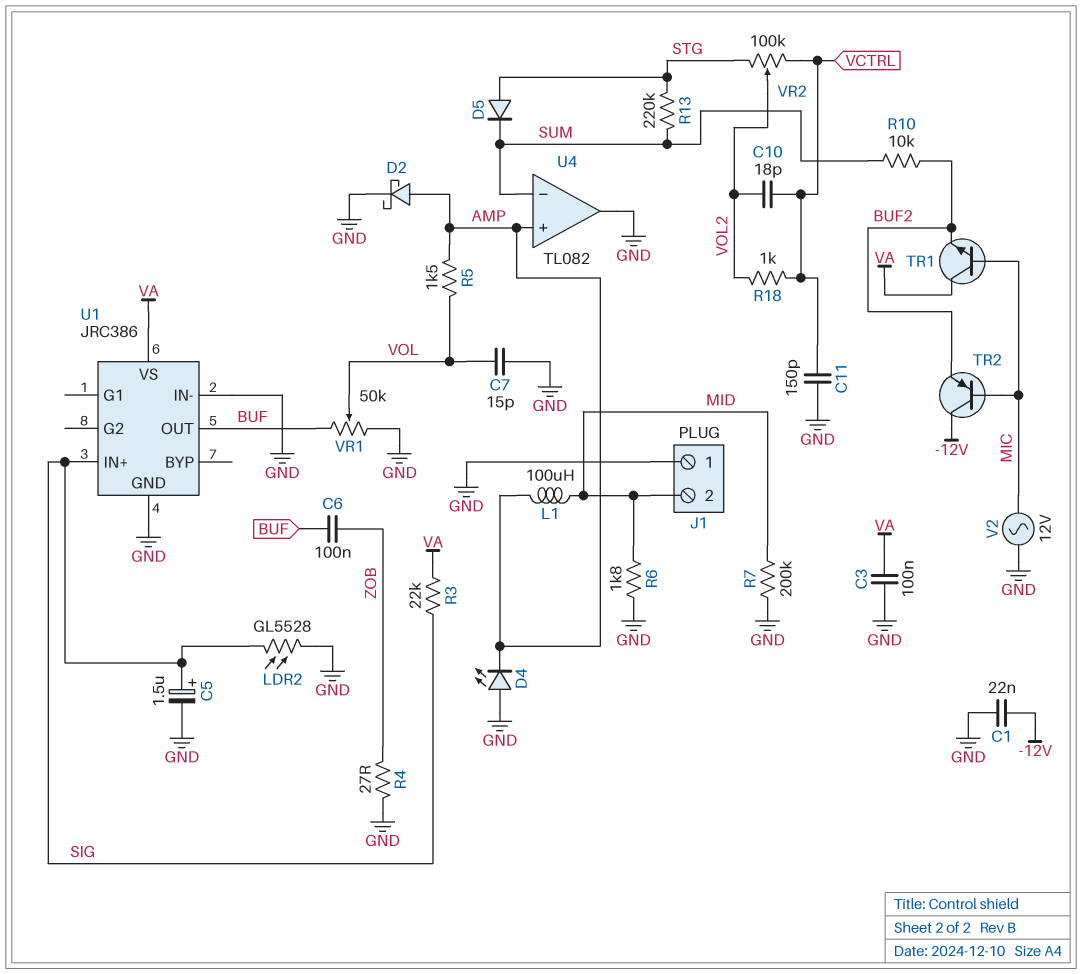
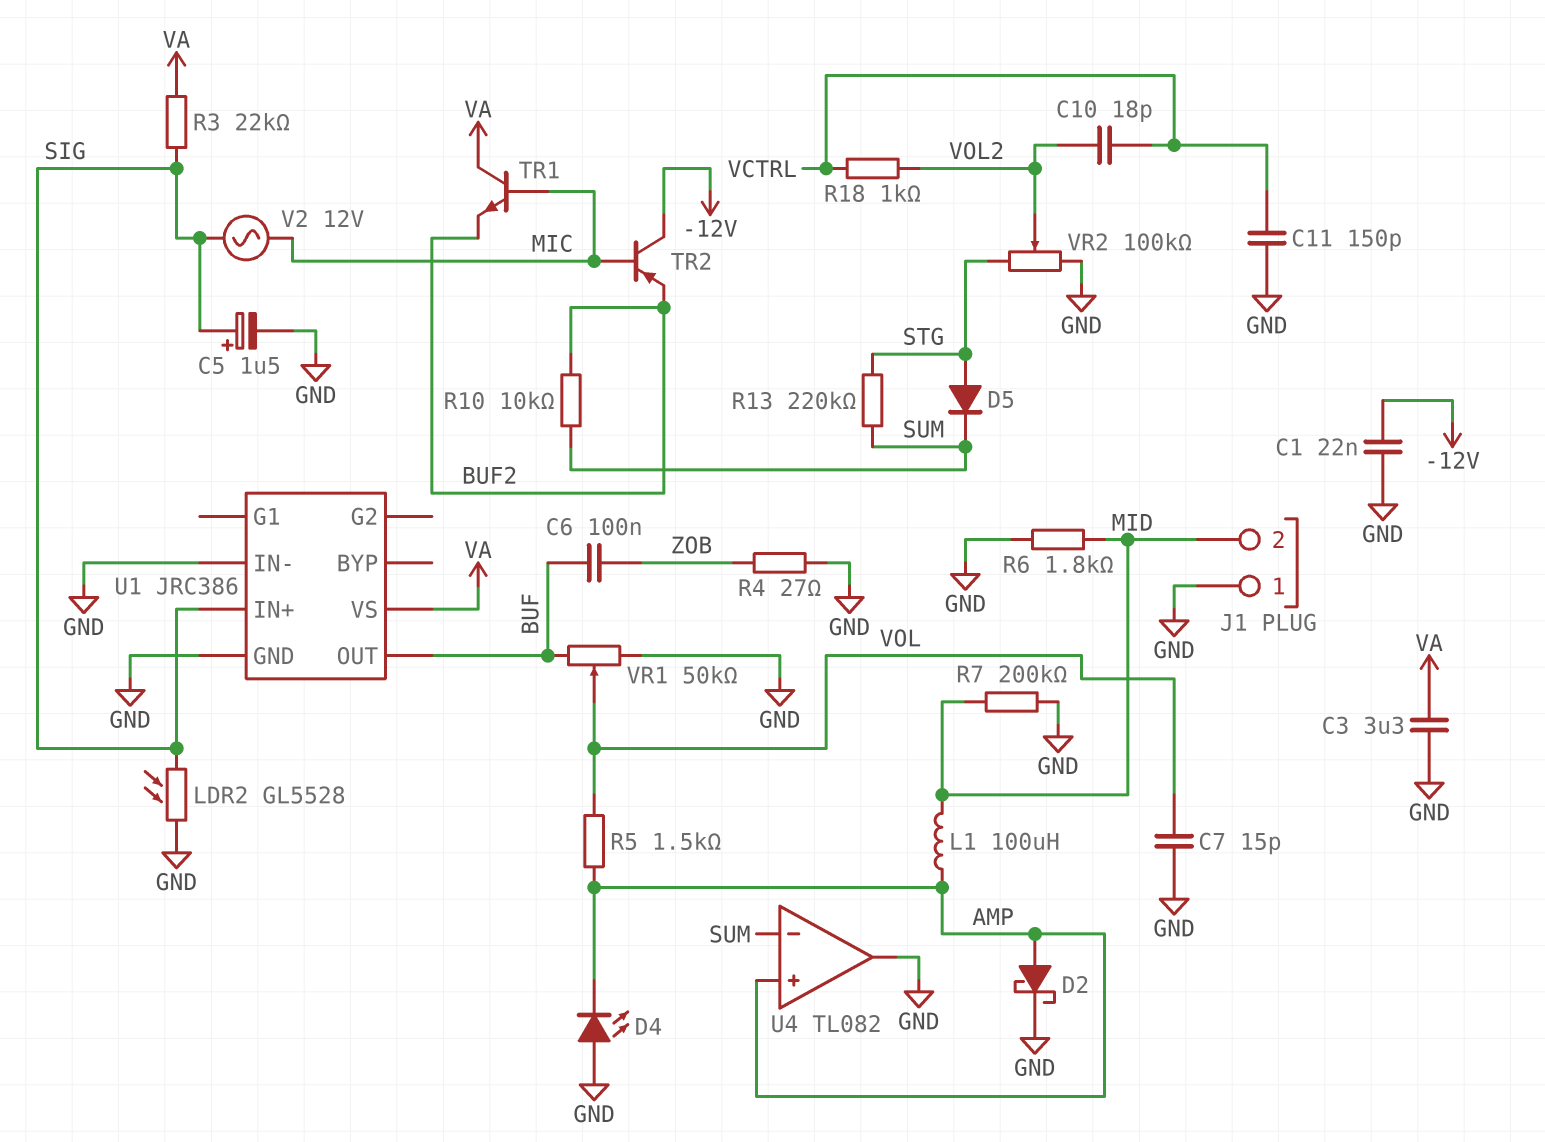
C3: 100nF (GND, VA) -> 3.3uF (GND, VA)
V2: AC 12V (GND, MIC) -> AC 12V (MIC, SIG)
VR2: 100k (STG, VCTRL, wiper VOL2) -> 100k (GND, STG, wiper VOL2)

